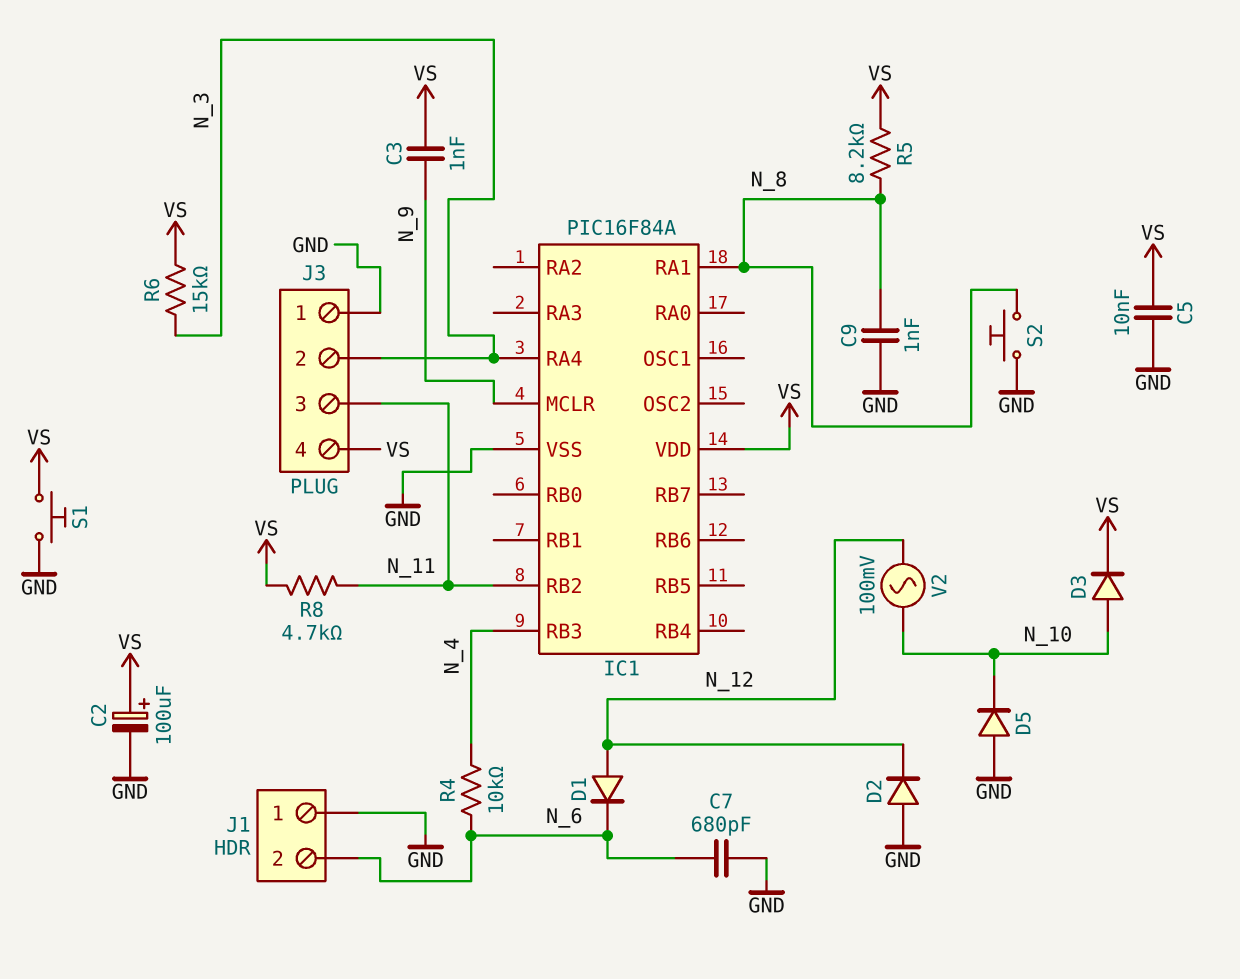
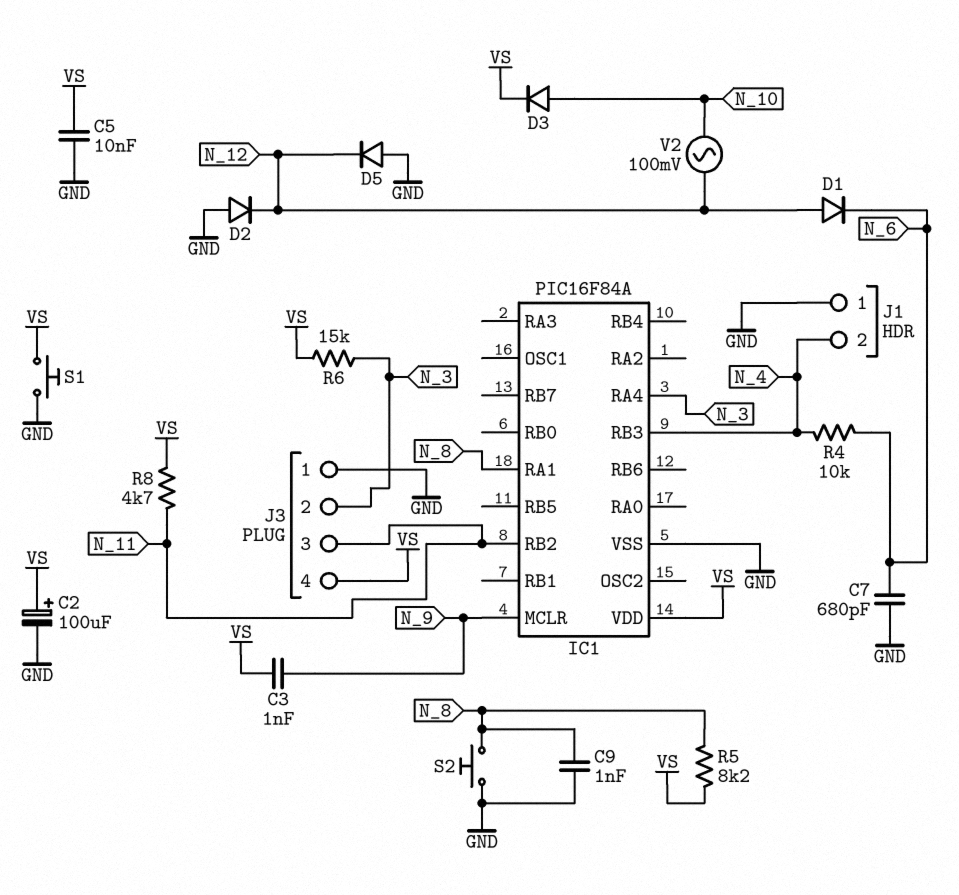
D5: diode (A GND, K N_10) -> diode (A GND, K N_12)
J1 pin 2: N_6 -> N_4

